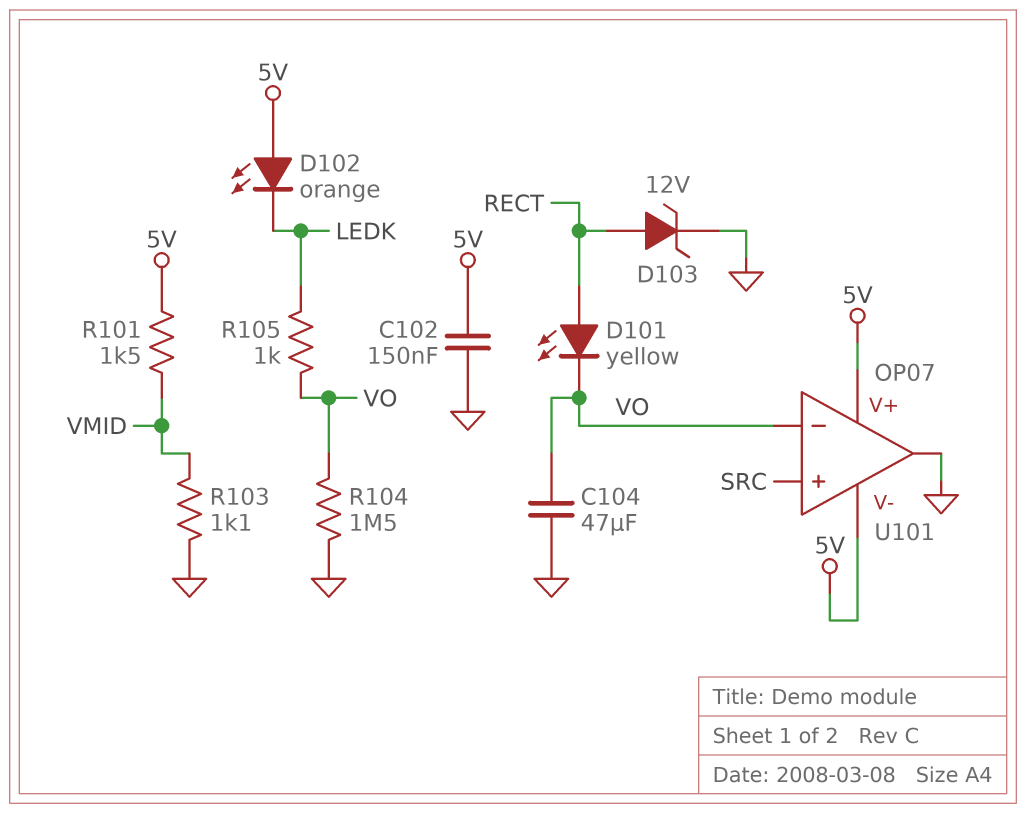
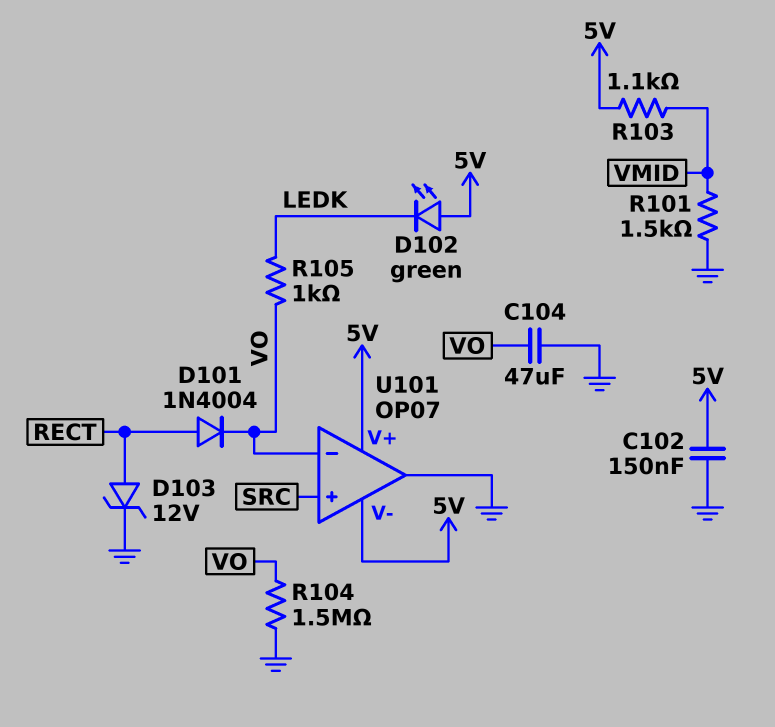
D101: LED yellow (A RECT, K VO) -> diode 1N4004 (A RECT, K VO)
D102: LED orange (A 5V, K LEDK) -> LED green (A 5V, K LEDK)
R101: 1.5k (5V, VMID) -> 1.5k (GND, VMID)
R103: 1.1k (GND, VMID) -> 1.1k (5V, VMID)

